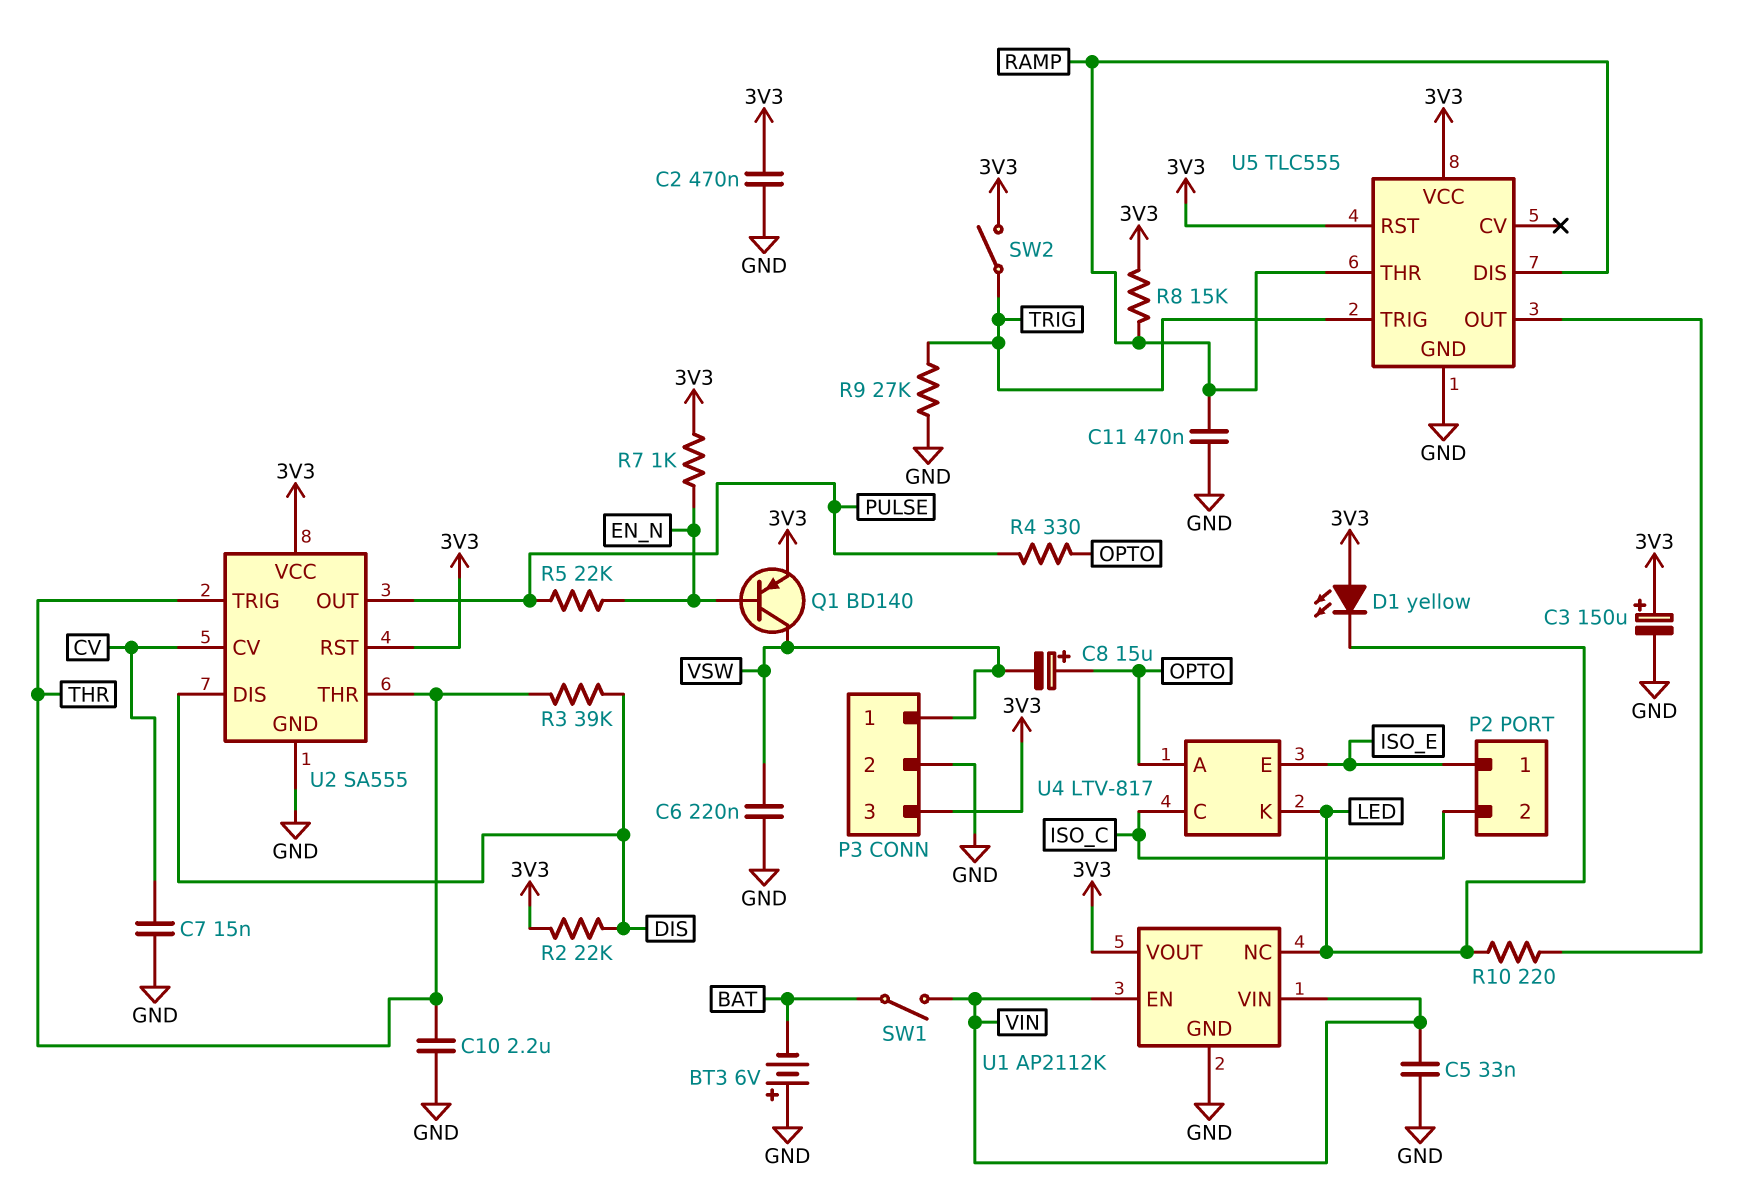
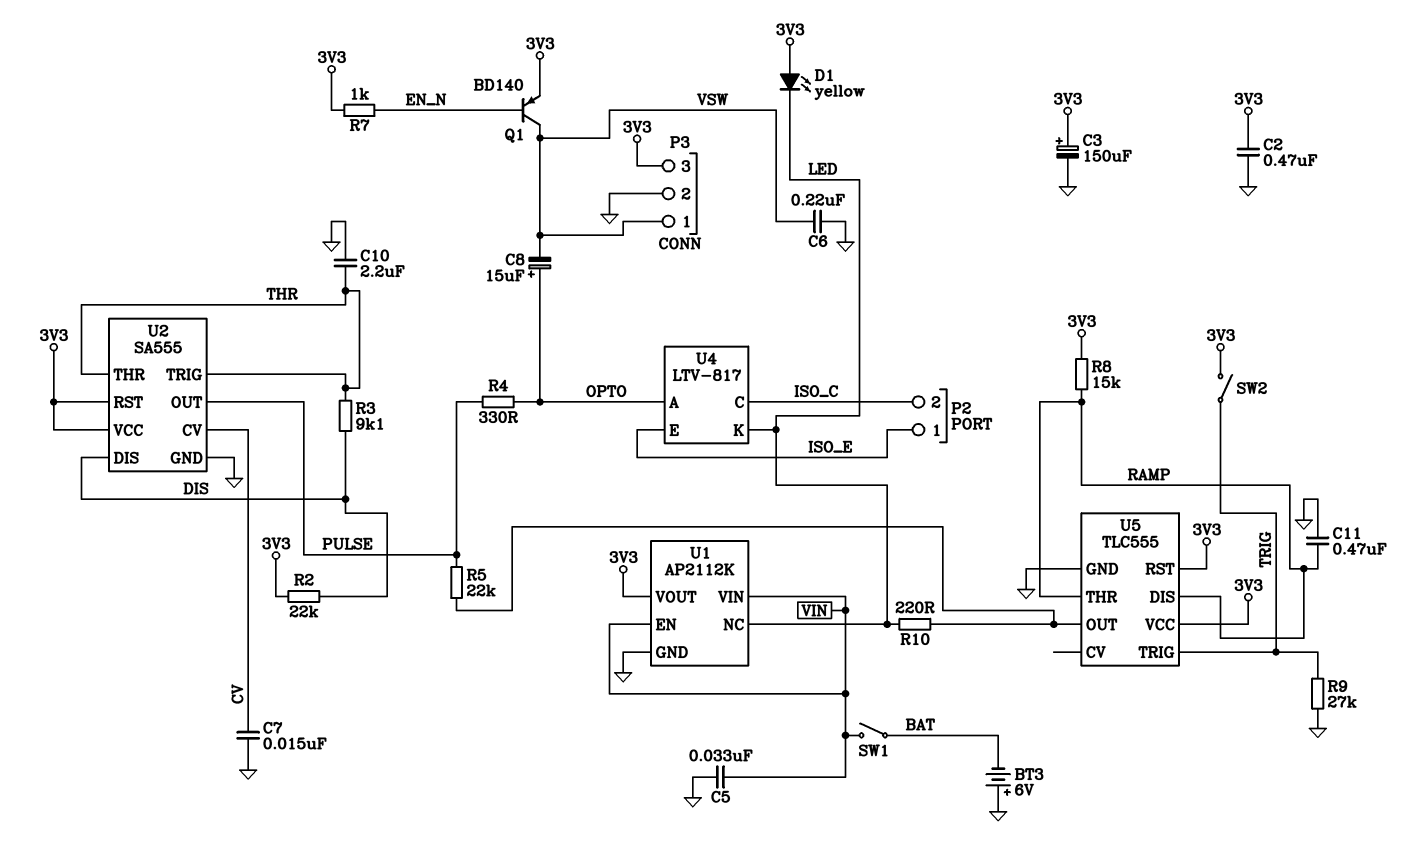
R3: 39k (DIS, THR) -> 9.1k (DIS, THR)
R5: 22k (EN_N, PULSE) -> 22k (PULSE, U5/OUT)

